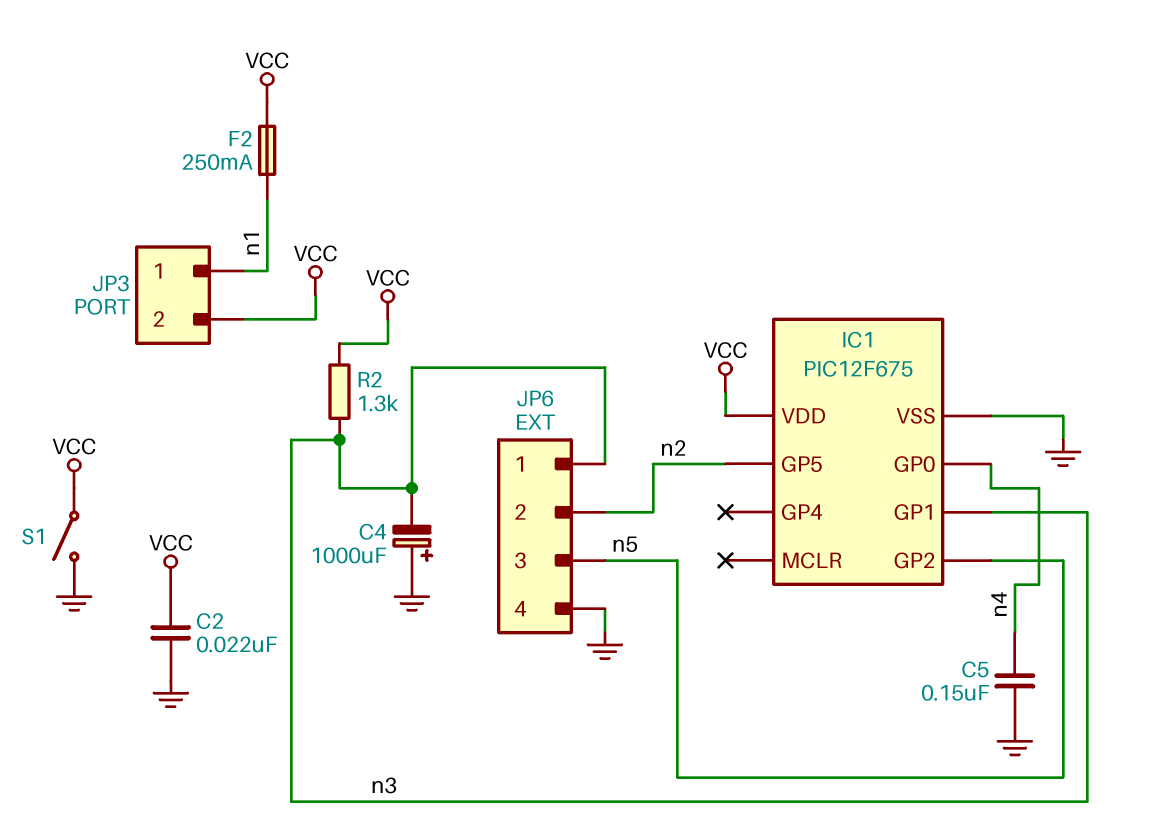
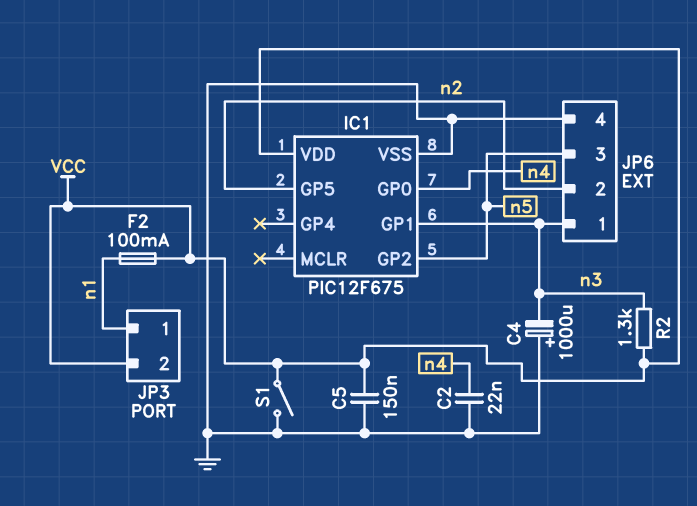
C2: 22nF (GND, VCC) -> 22nF (GND, n4)
C5: 150nF (GND, n4) -> 150nF (GND, VCC)
F2: 250mA (VCC, n1) -> 100mA (VCC, n1)

